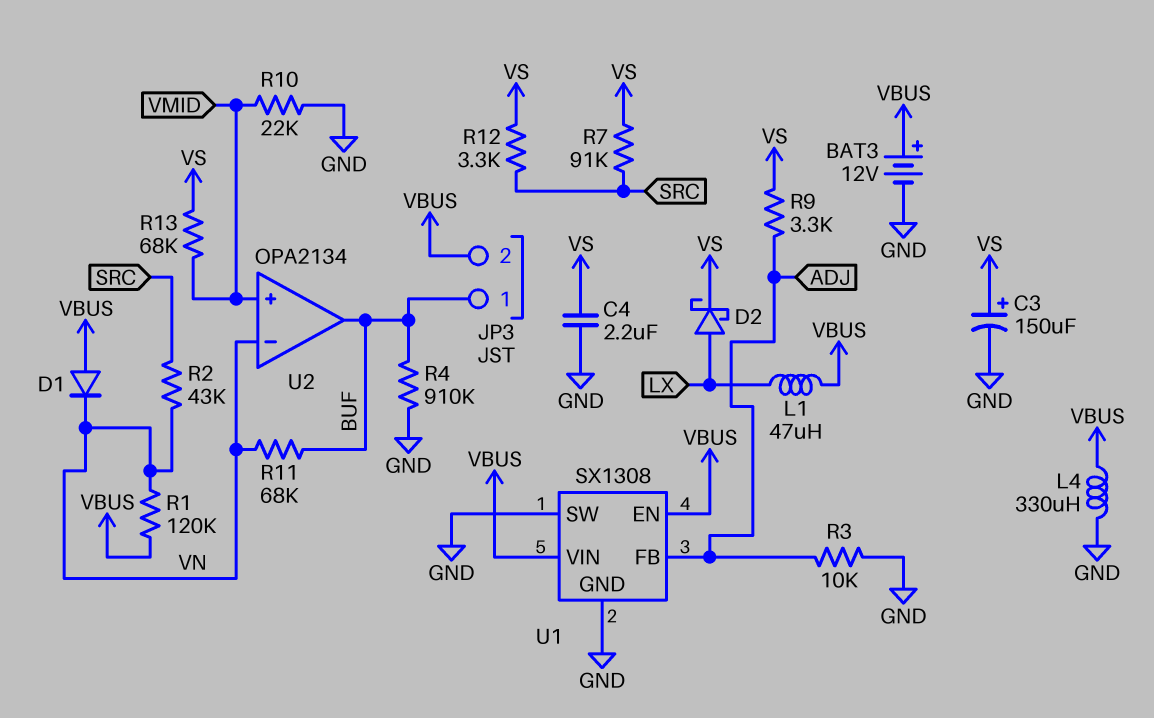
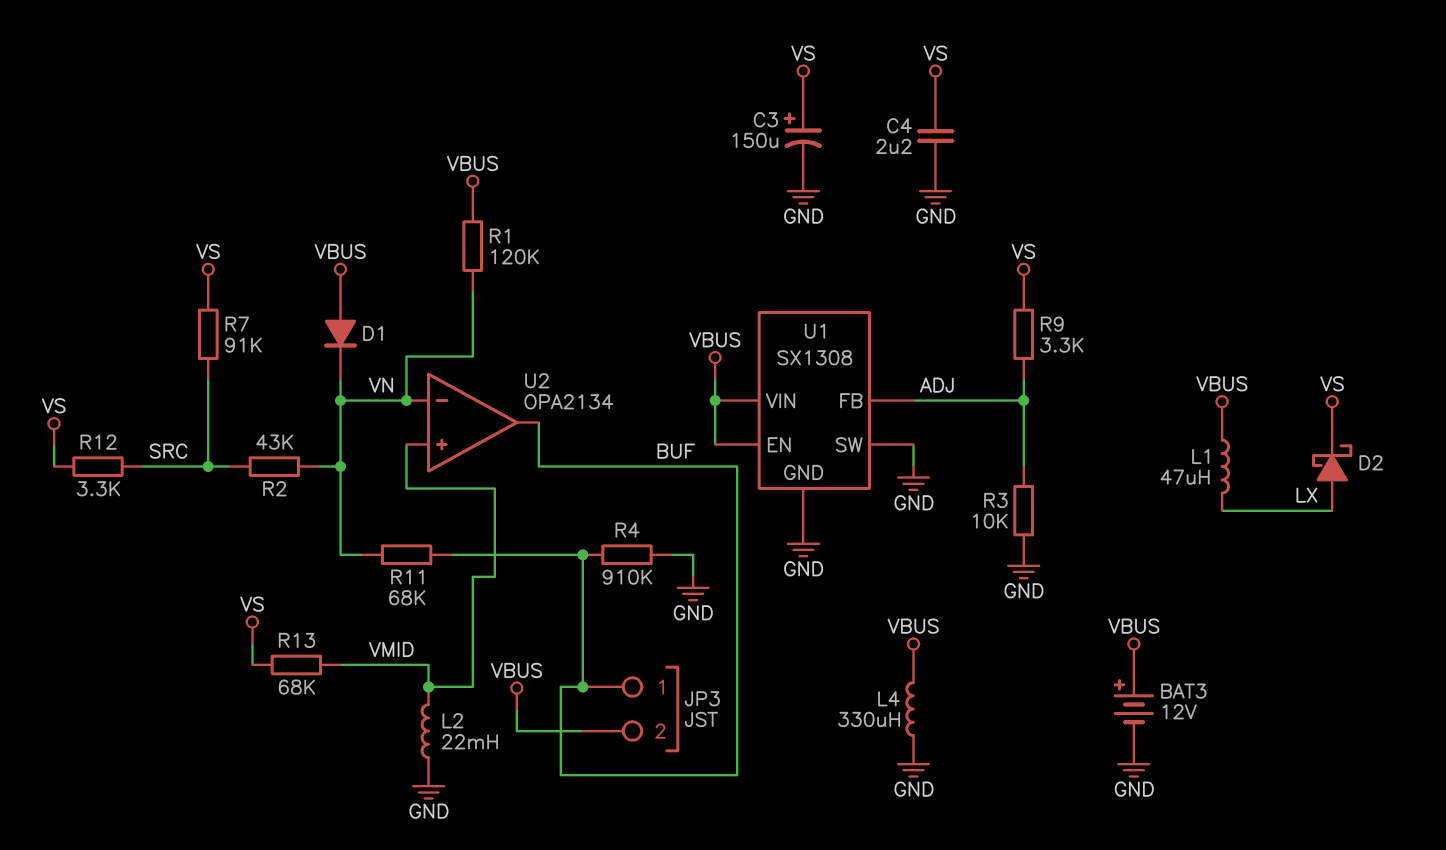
L2: none -> 22mH (GND, VMID)
R10: 22k (GND, VMID) -> none

